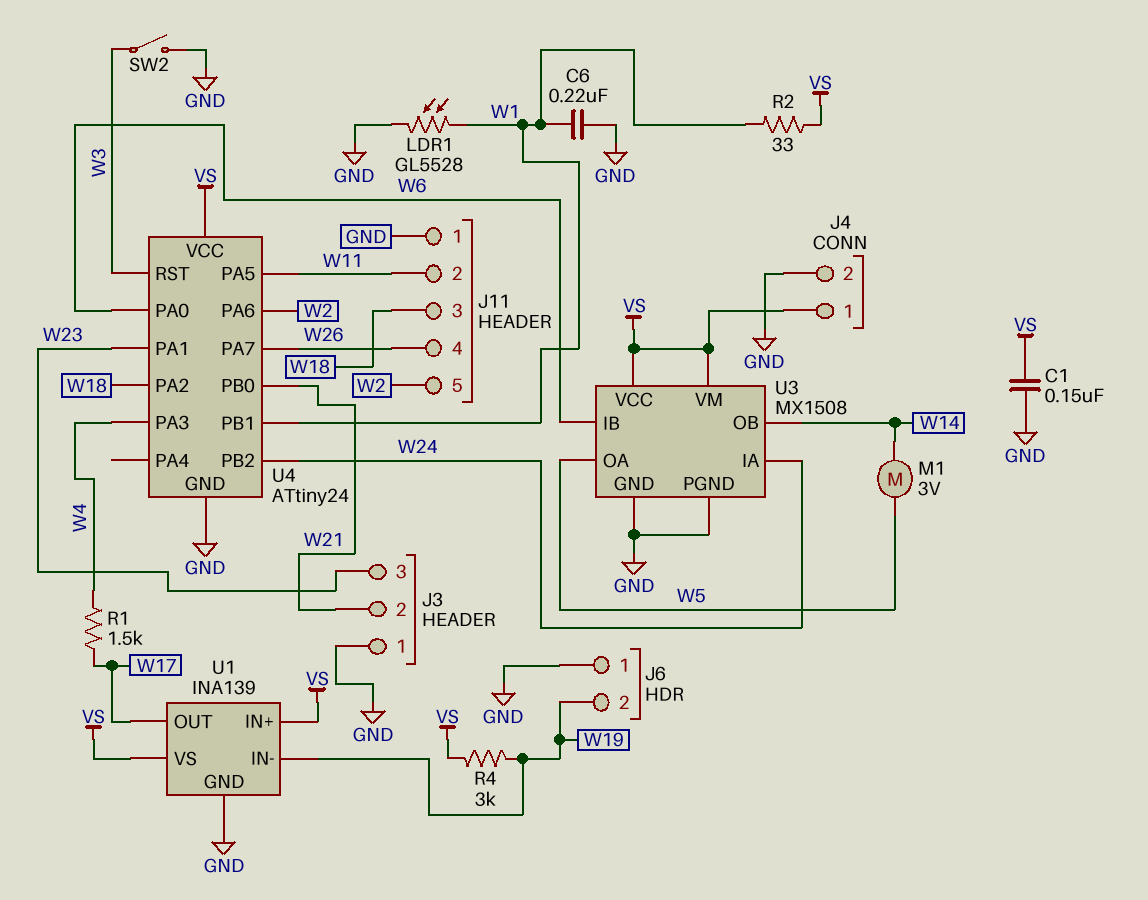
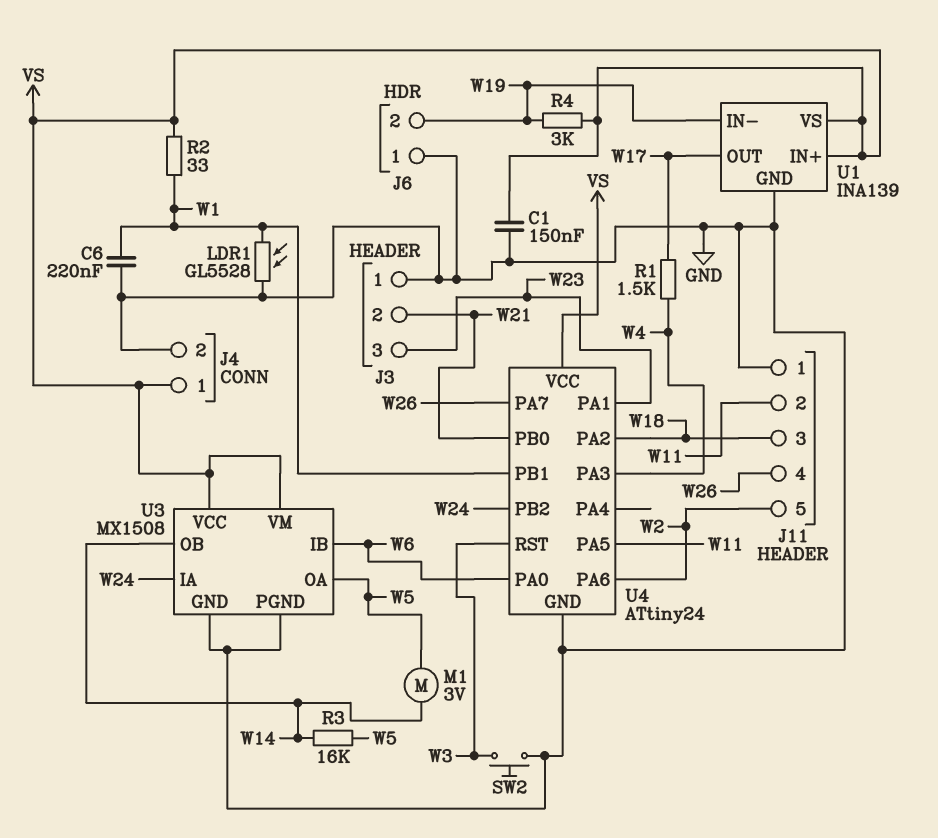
R3: none -> 16k (W5, W14)
SW2: switch (GND, W3) -> button (GND, W3)

